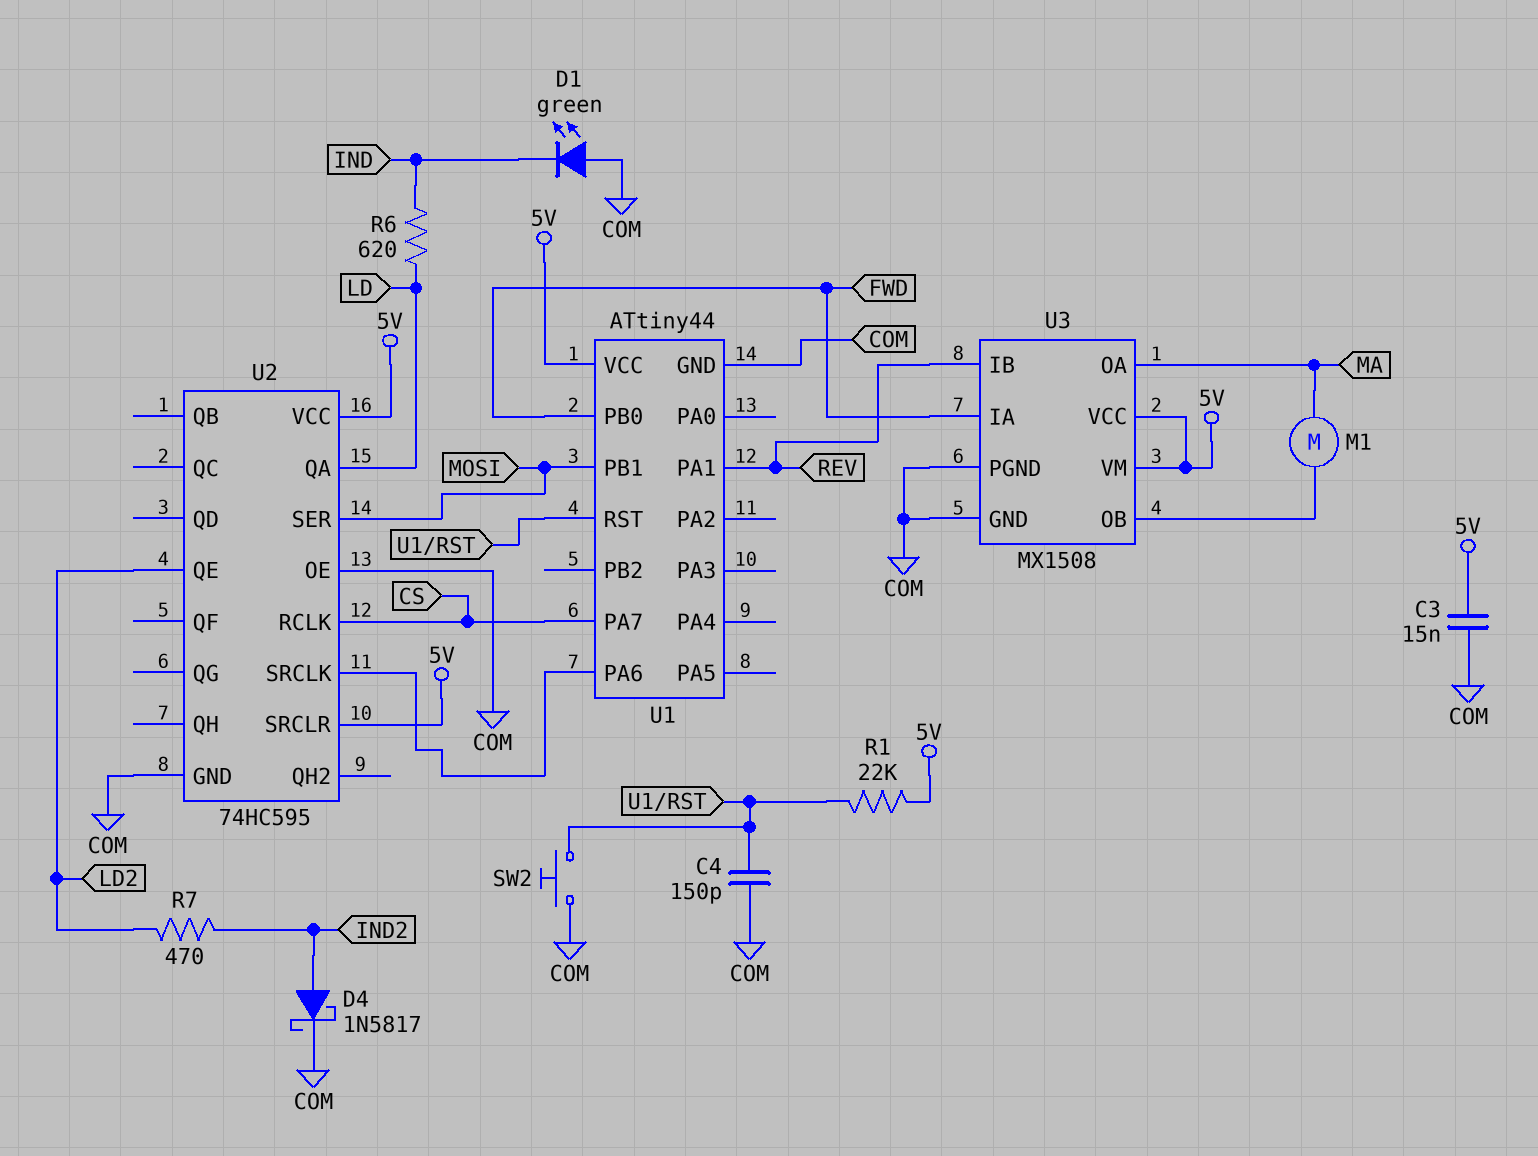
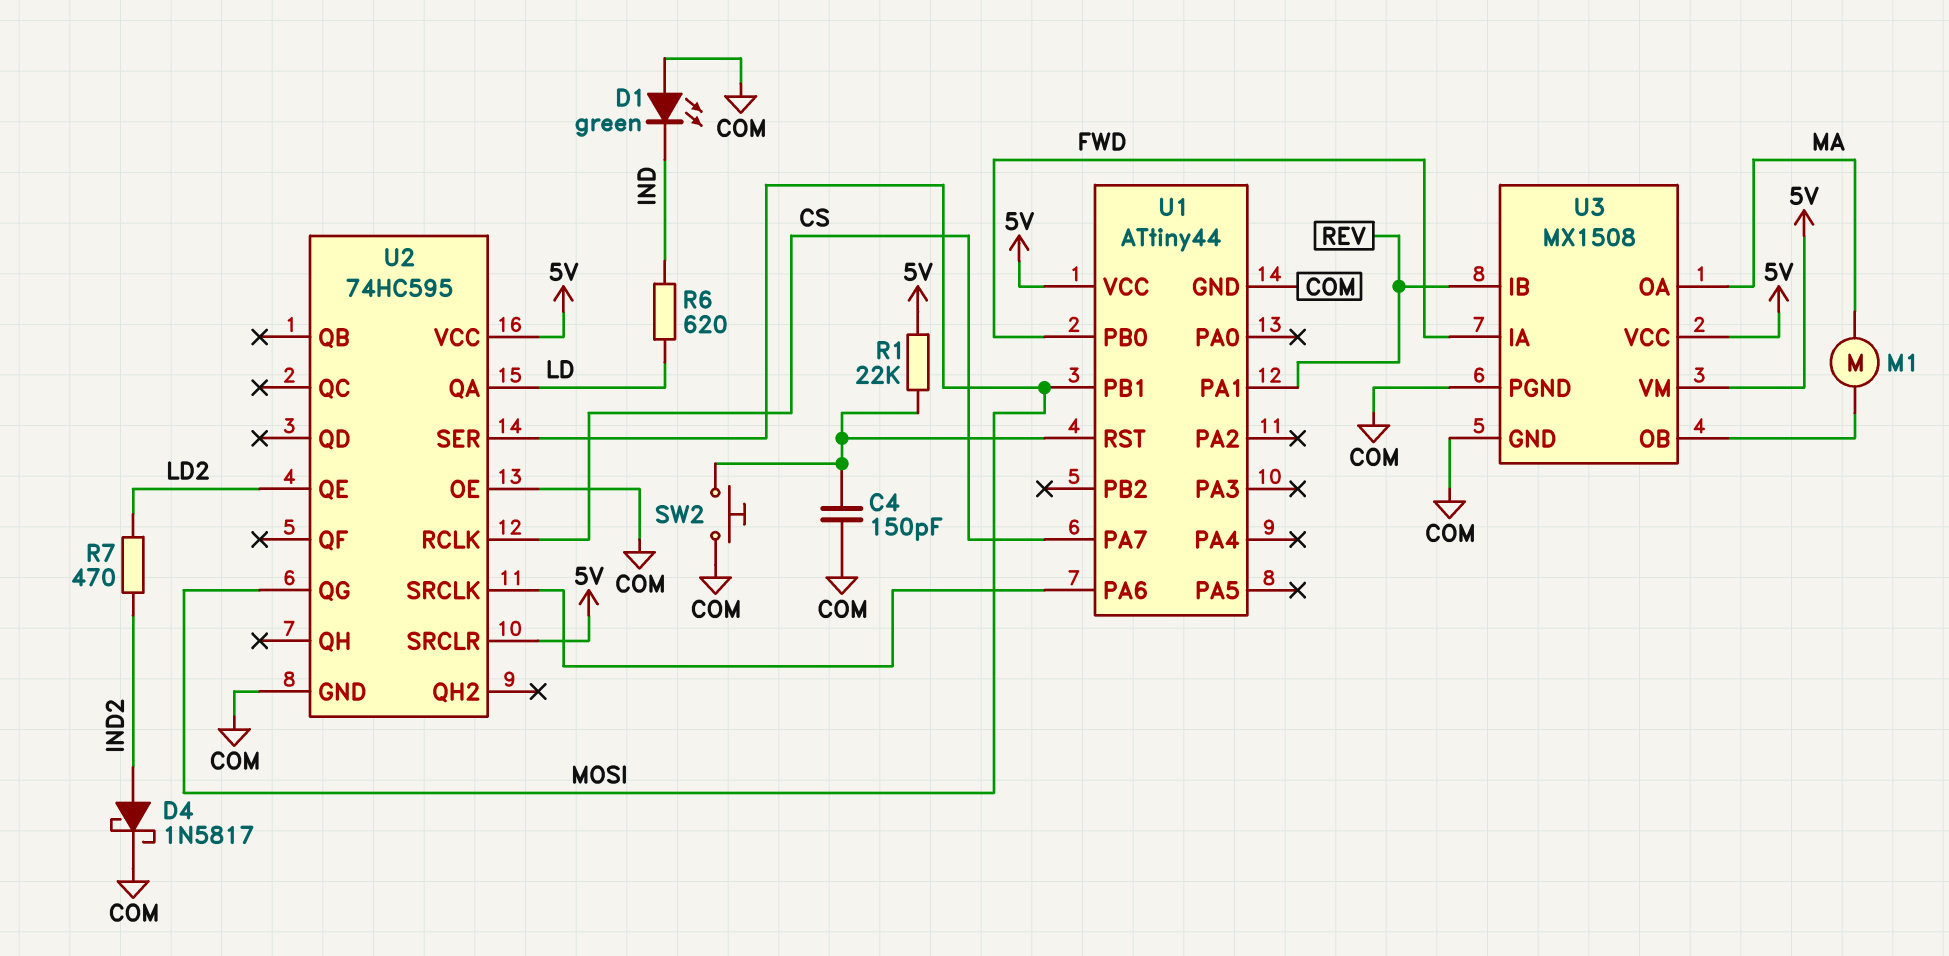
C3: 15nF (5V, COM) -> none
U2 pin QG: none -> MOSI

